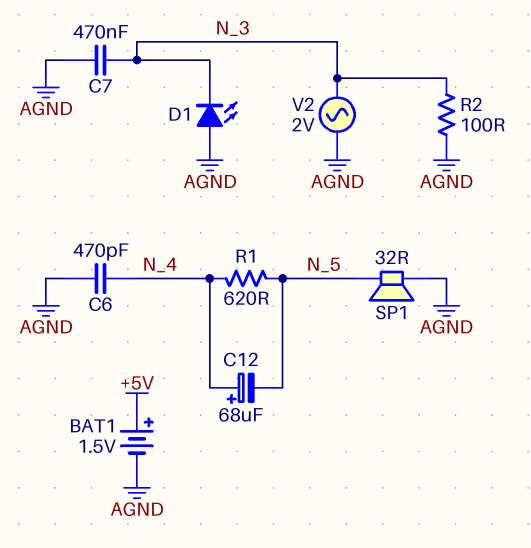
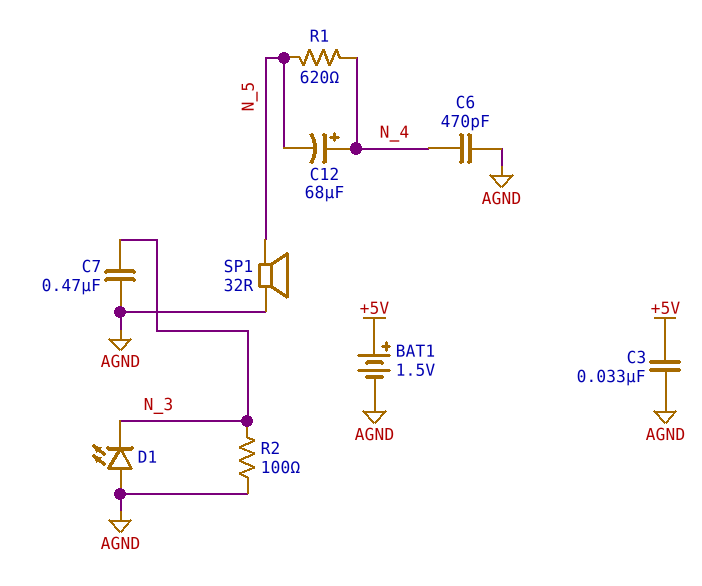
C3: none -> 33nF (+5V, AGND)
V2: AC 2V (AGND, N_3) -> none

